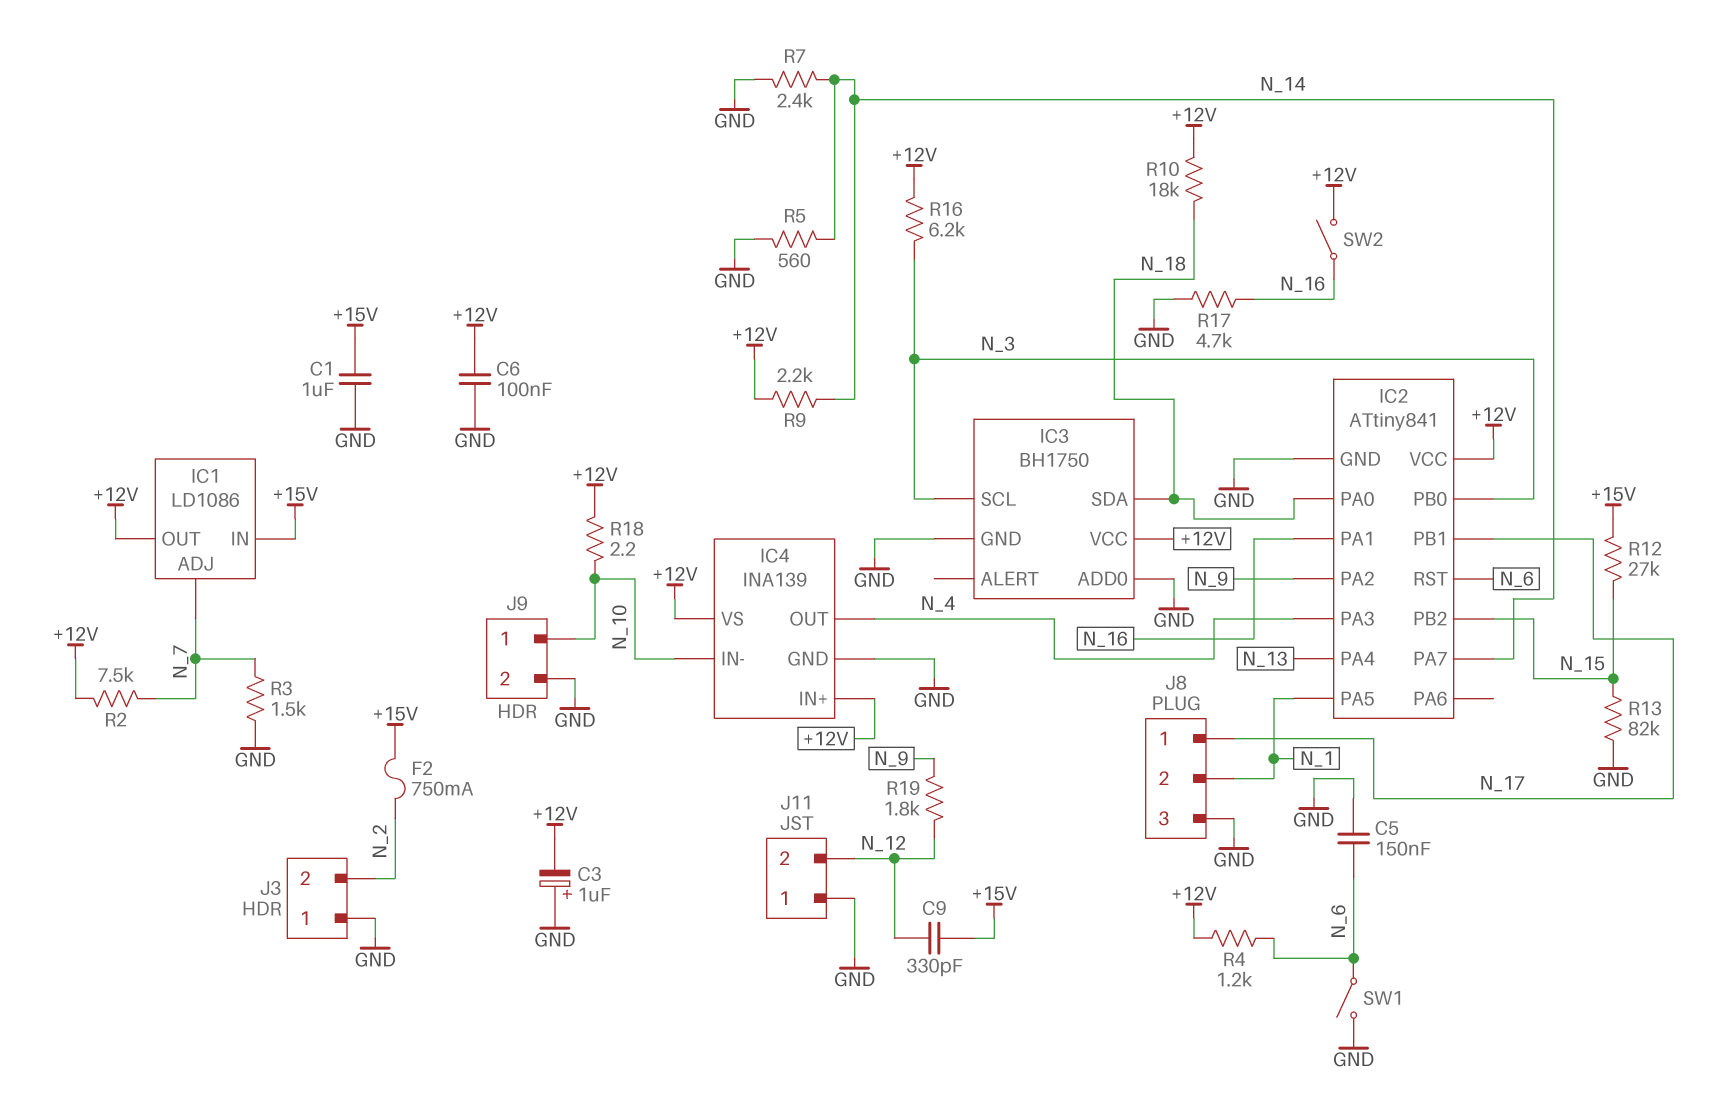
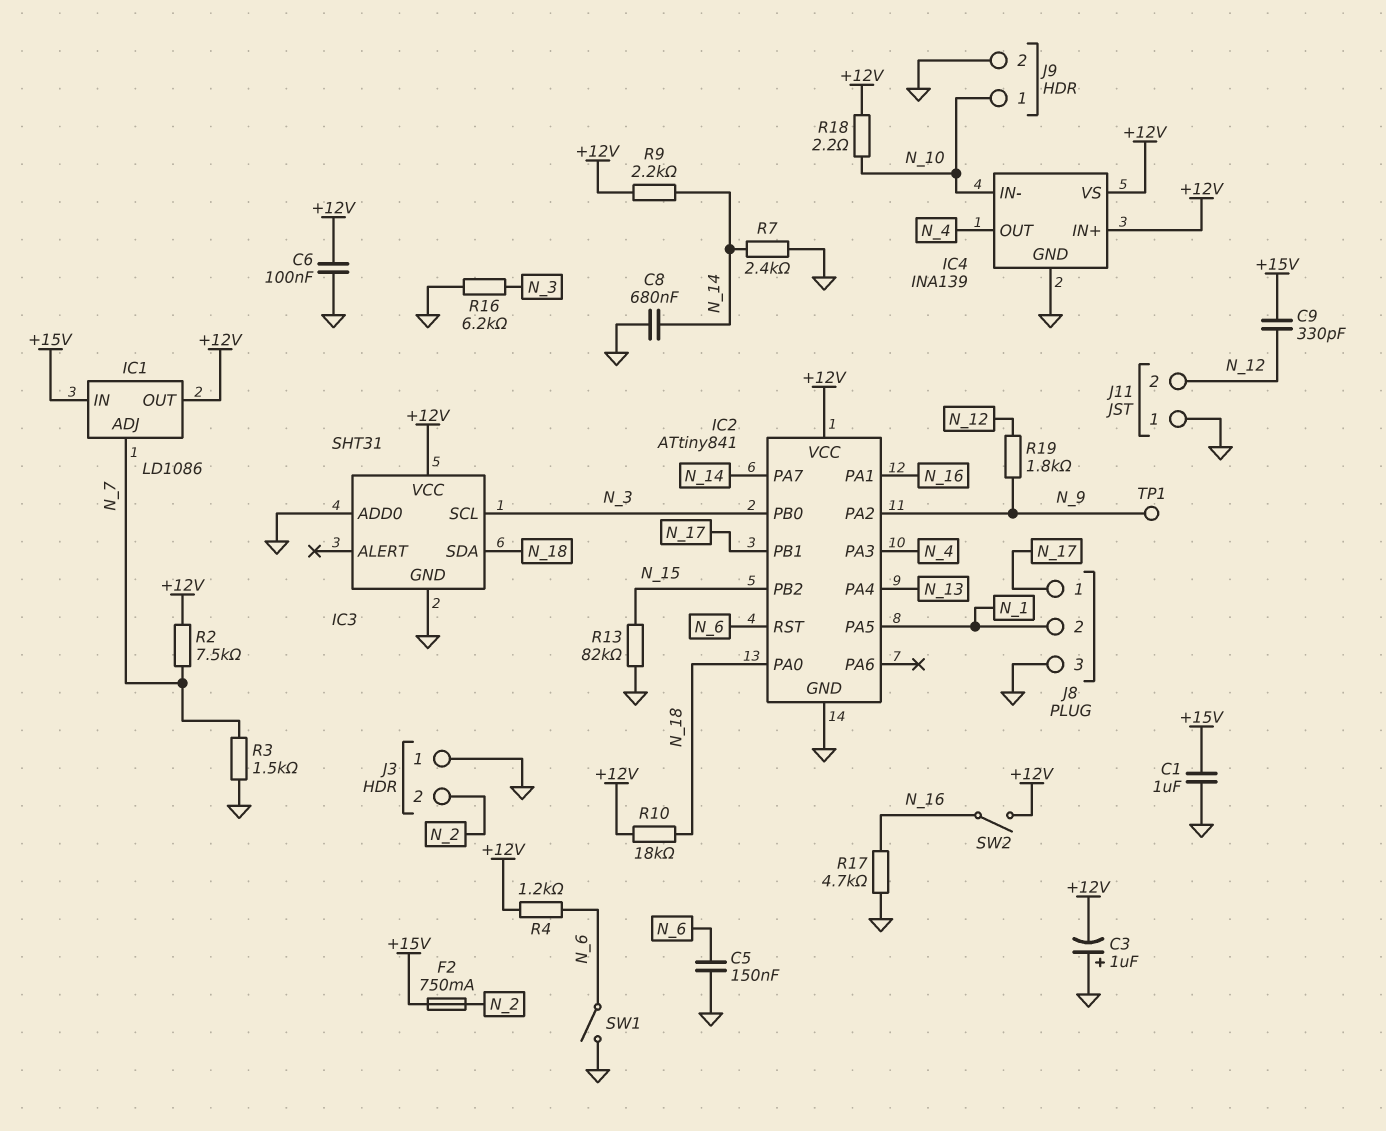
C8: none -> 680nF (GND, N_14)
IC3: BH1750 -> SHT31
R5: 560 (GND, N_14) -> none
R12: 27k (+15V, N_15) -> none
R16: 6.2k (+12V, N_3) -> 6.2k (GND, N_3)
TP1: none -> test point (N_9)

